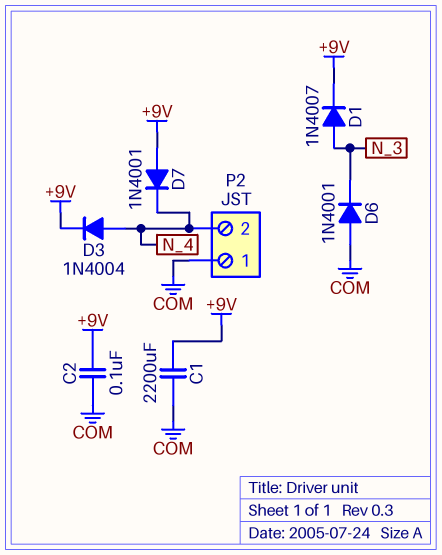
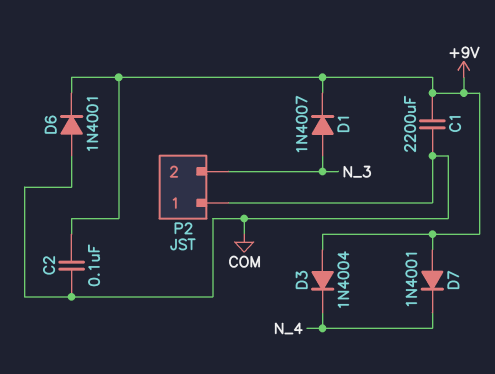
D3: diode 1N4004 (A N_4, K +9V) -> diode 1N4004 (A +9V, K N_4)
D6: diode 1N4001 (A COM, K N_3) -> diode 1N4001 (A COM, K +9V)
P2 pin 2: N_4 -> N_3

